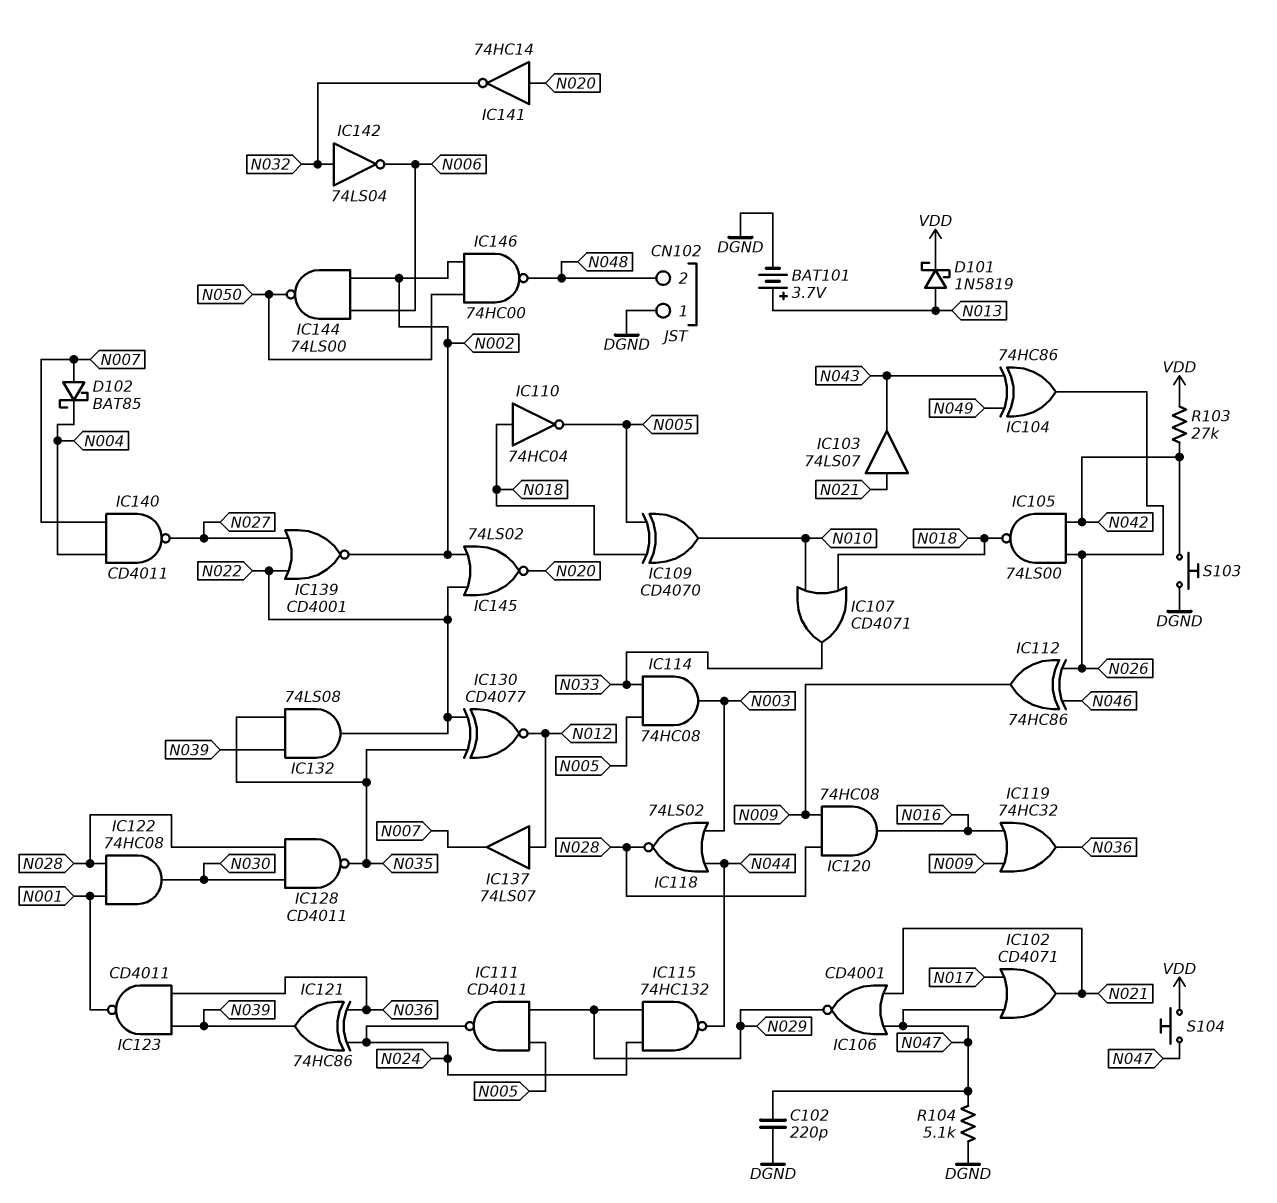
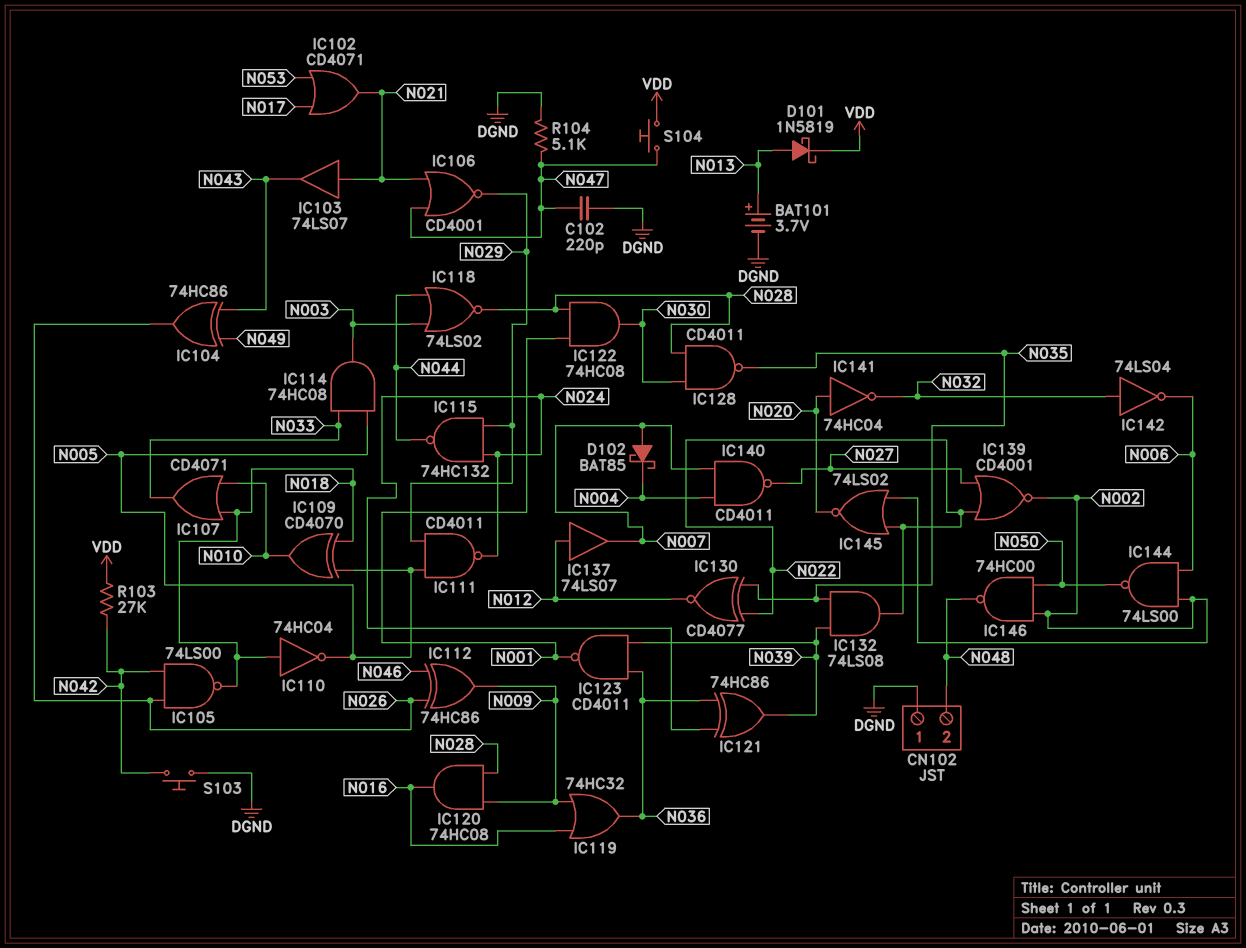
IC102: OR CD4071 (in N017, in N047, out N021) -> OR CD4071 (in N017, in N053, out N021)
IC141: NOT 74HC14 (in N020, out N032) -> NOT 74HC04 (in N020, out N032)

